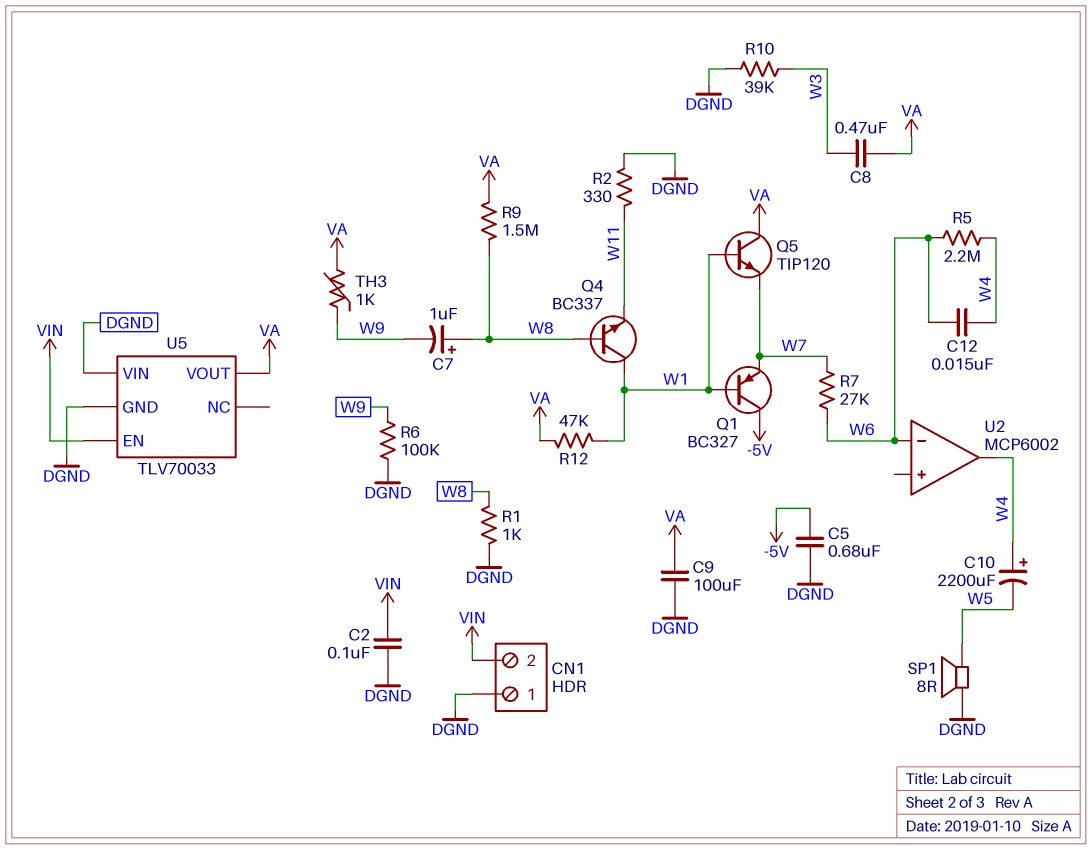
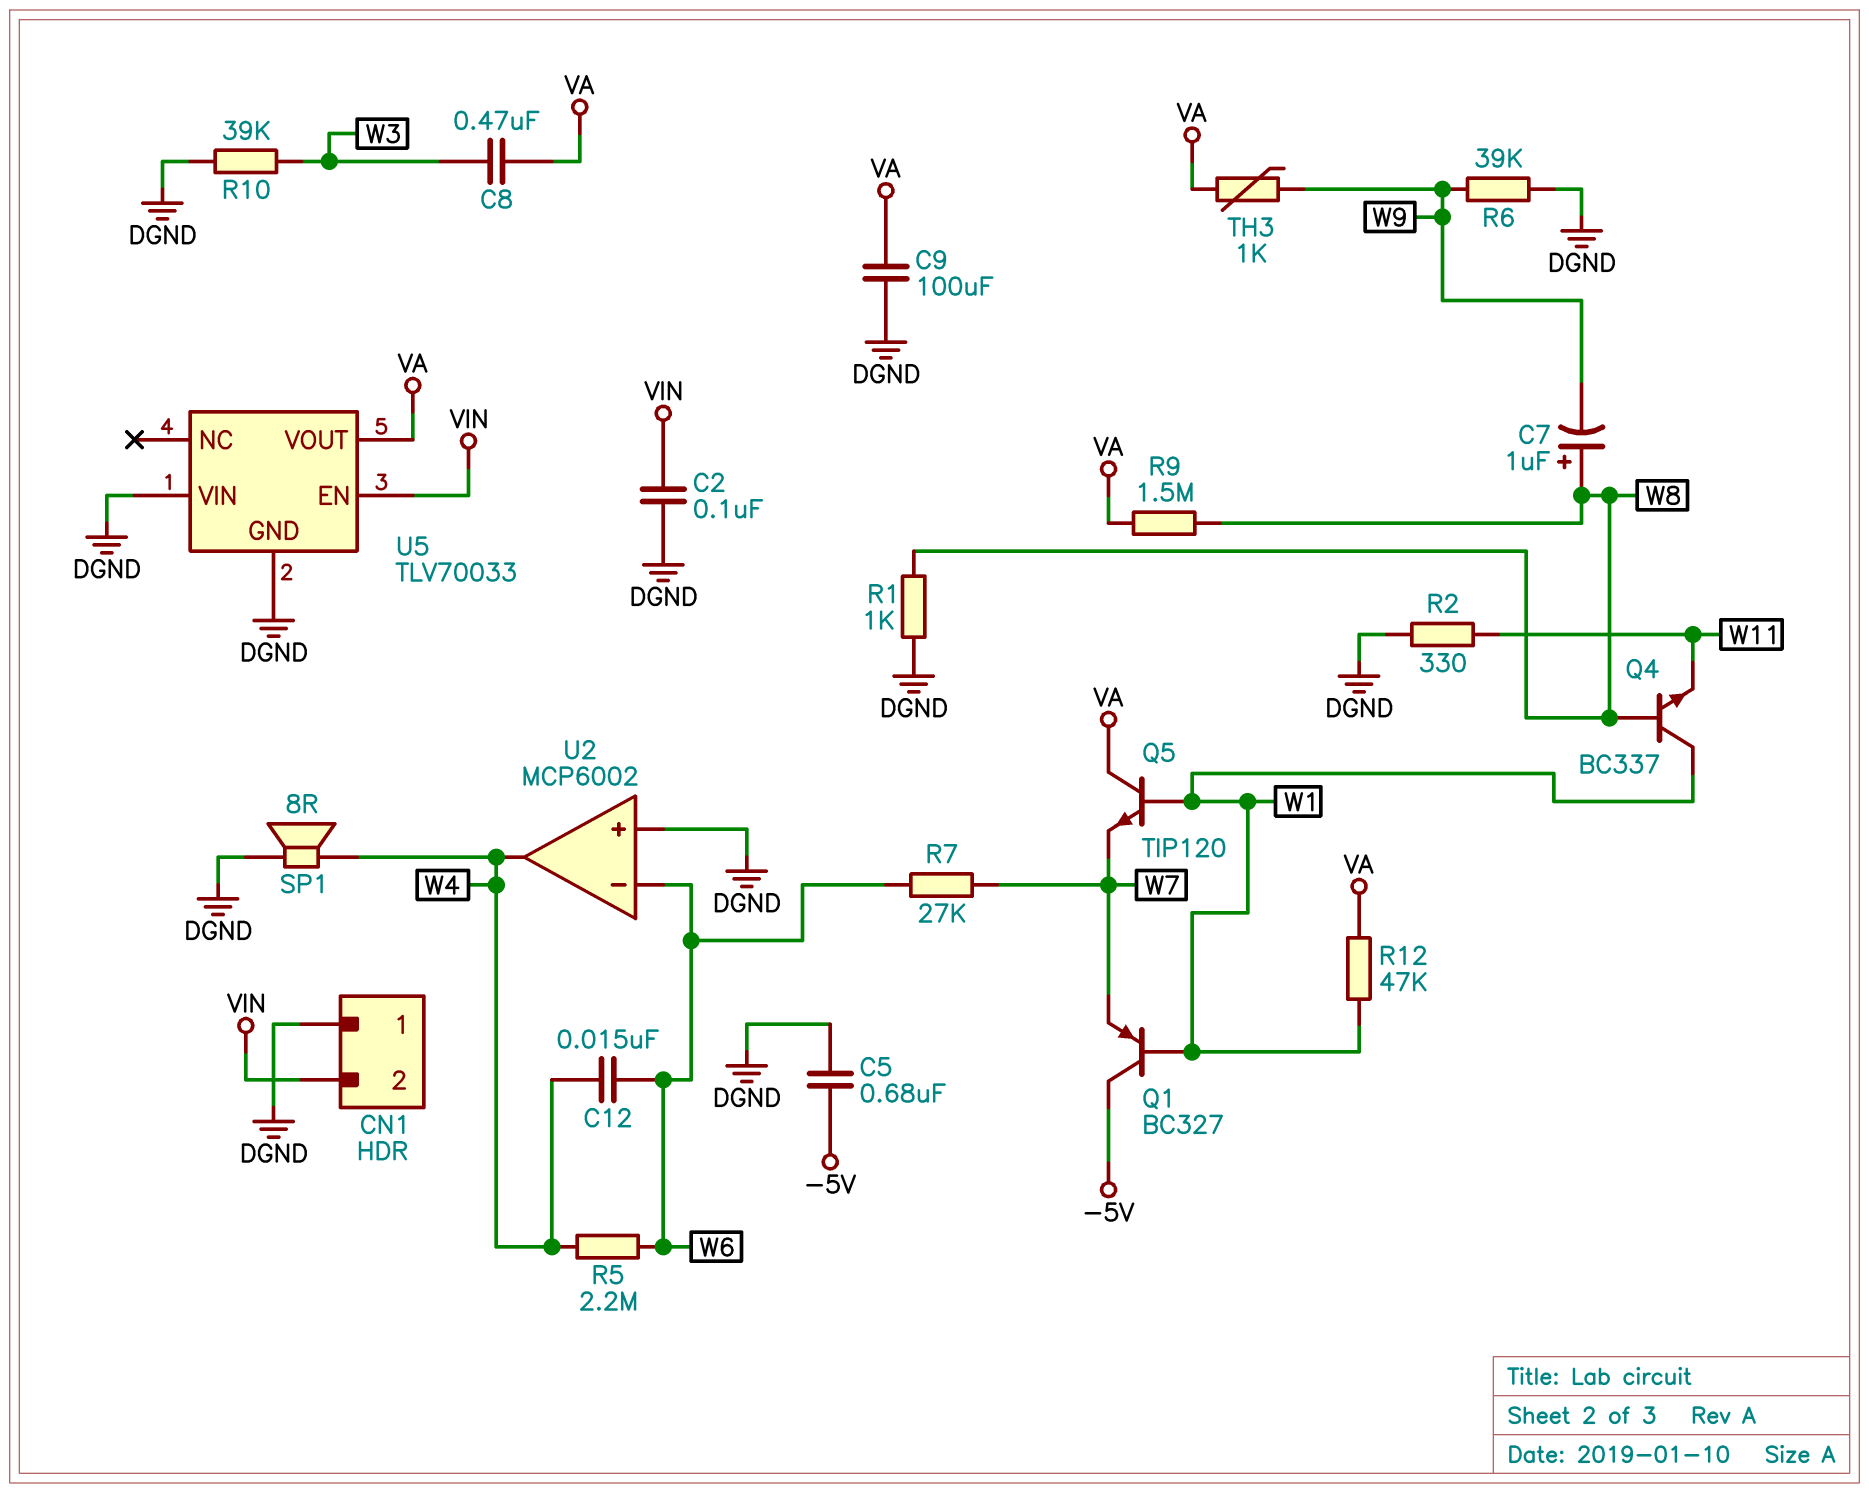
C10: 2200uF (plus W4, minus W5) -> none
R6: 100k (DGND, W9) -> 39k (DGND, W9)
SP1: speaker 8R (DGND, W5) -> speaker 8R (DGND, W4)
U2 pin in+: none -> DGND

